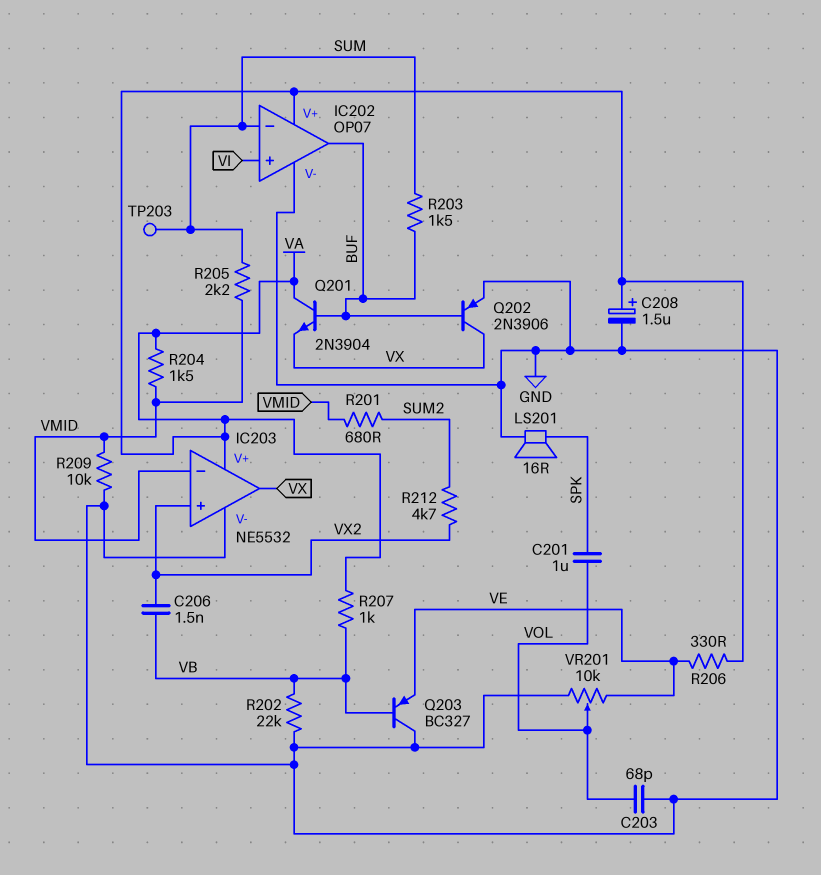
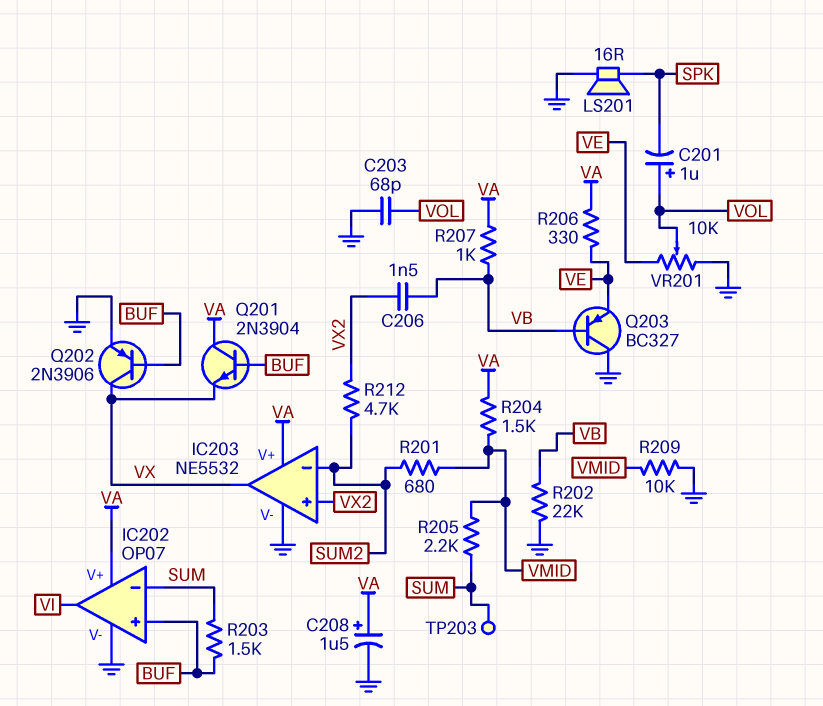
C201: 1uF (SPK, VOL) -> 1uF (plus VOL, minus SPK)
IC202 pin in+: VI -> BUF
IC202 pin out: BUF -> VI
IC203 pin in-: VMID -> SUM2

